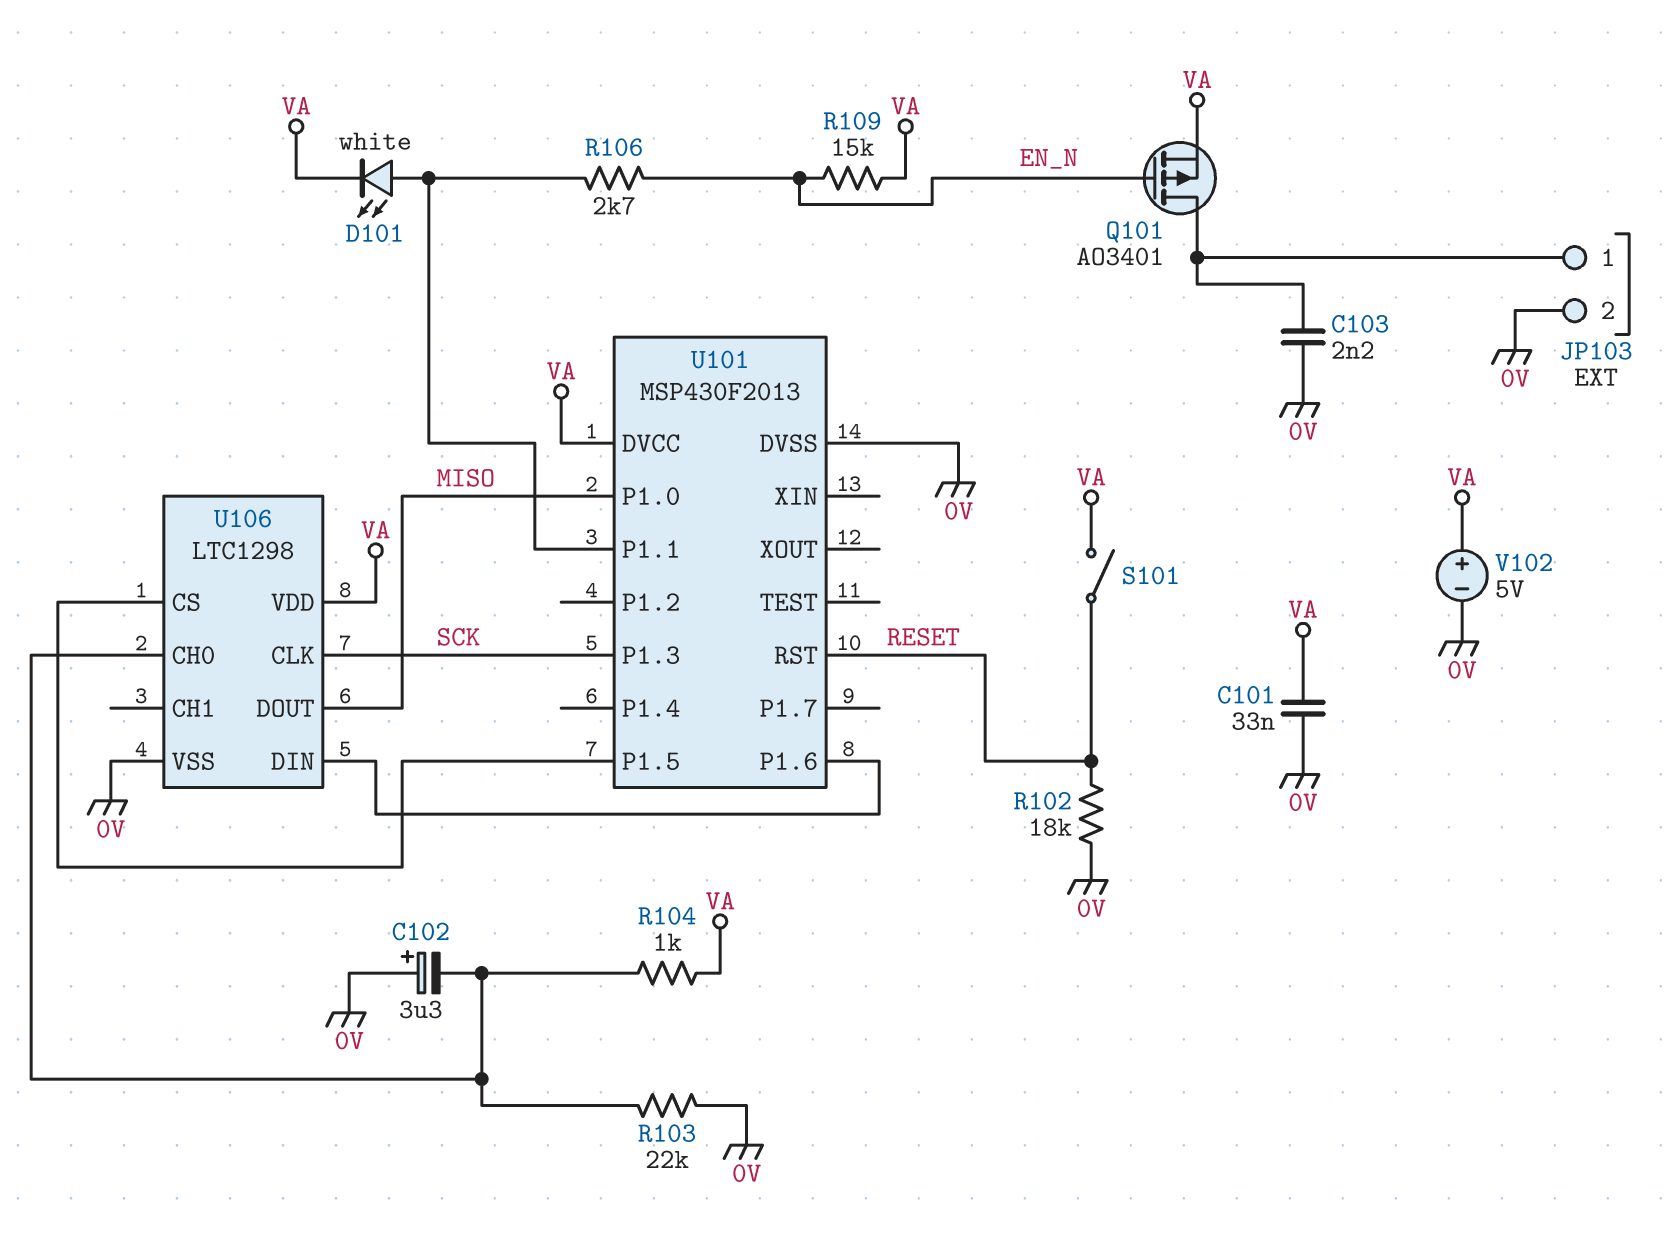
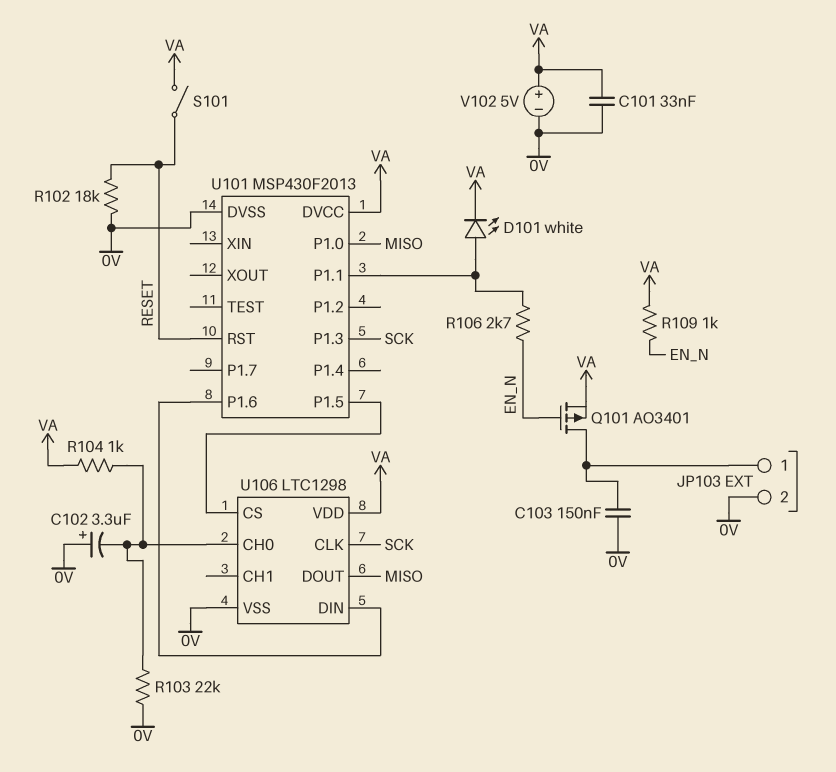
C103: 2.2nF (0V, JP103/1) -> 150nF (0V, JP103/1)
R109: 15k (EN_N, VA) -> 1k (EN_N, VA)

